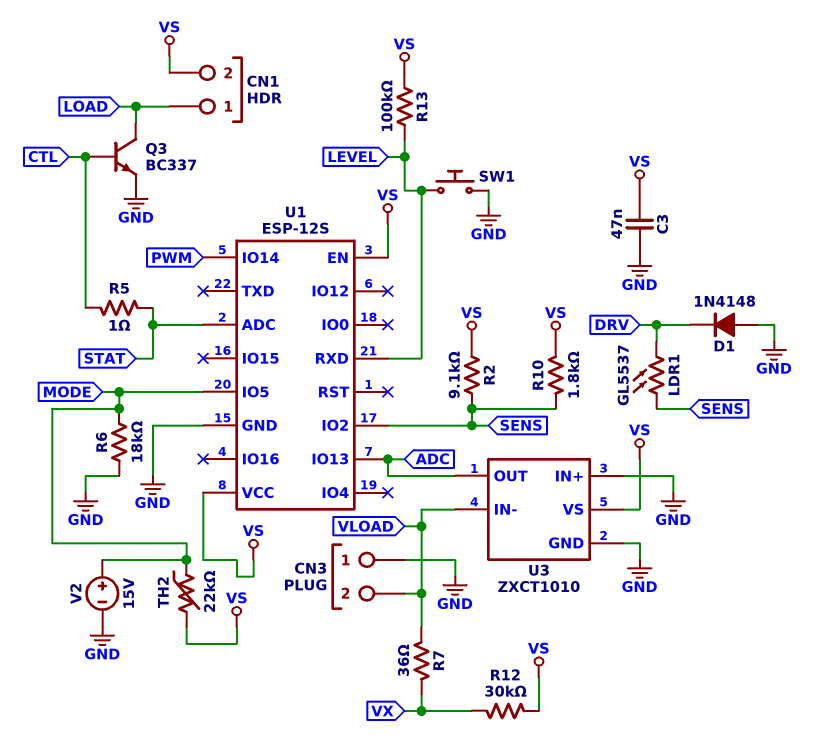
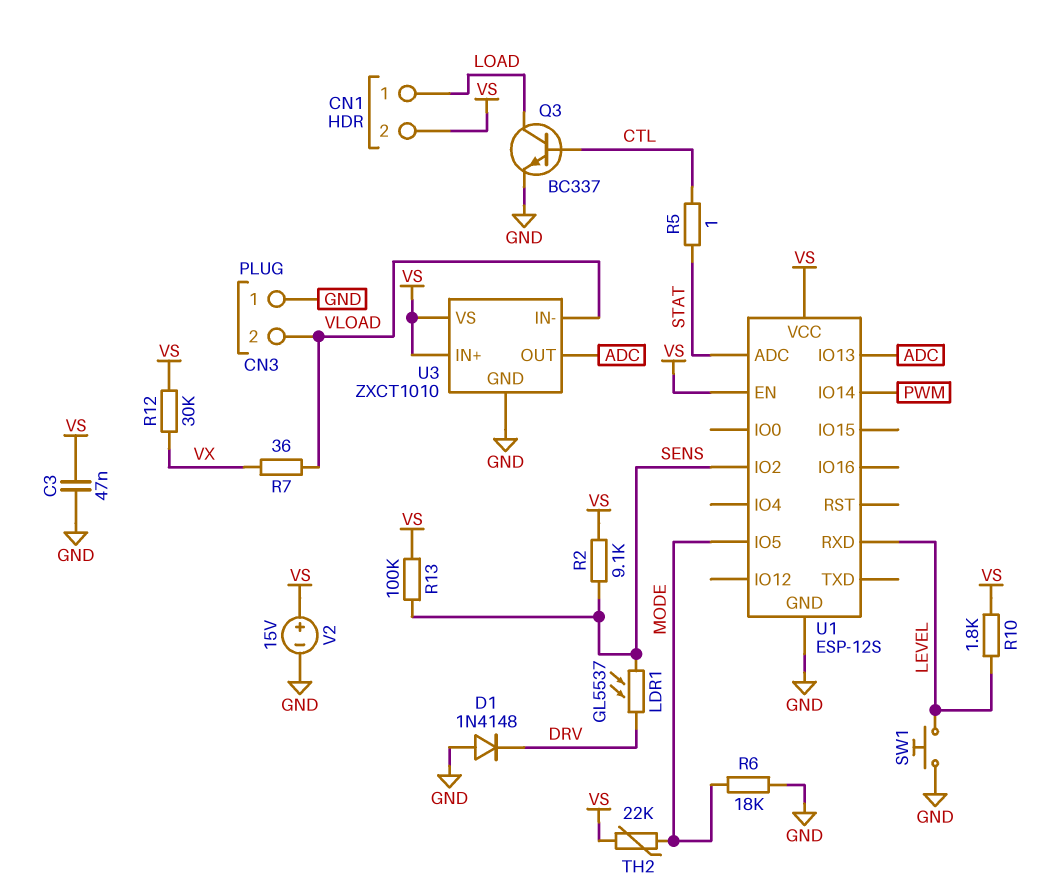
R10: 1.8k (SENS, VS) -> 1.8k (LEVEL, VS)
R13: 100k (LEVEL, VS) -> 100k (SENS, VS)
U3 pin IN+: GND -> VS
V2: 15V (plus MODE, minus GND) -> 15V (plus VS, minus GND)

